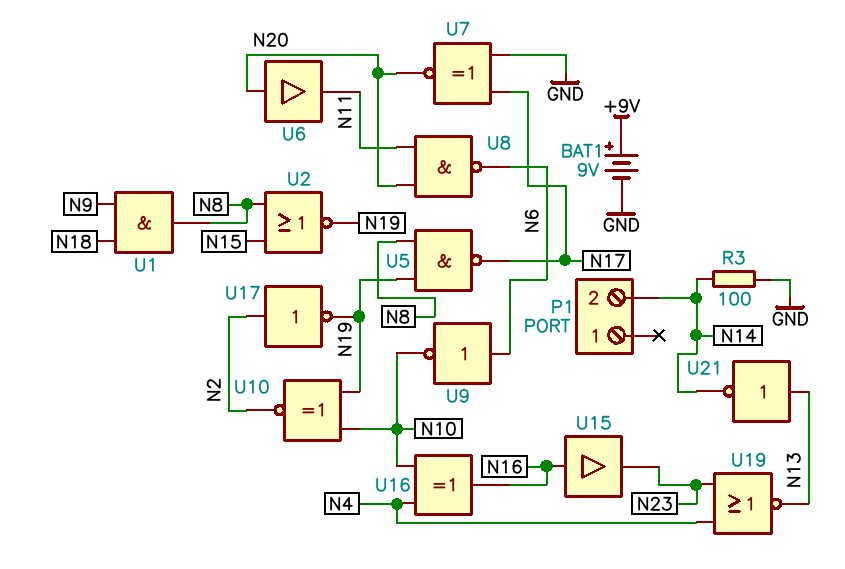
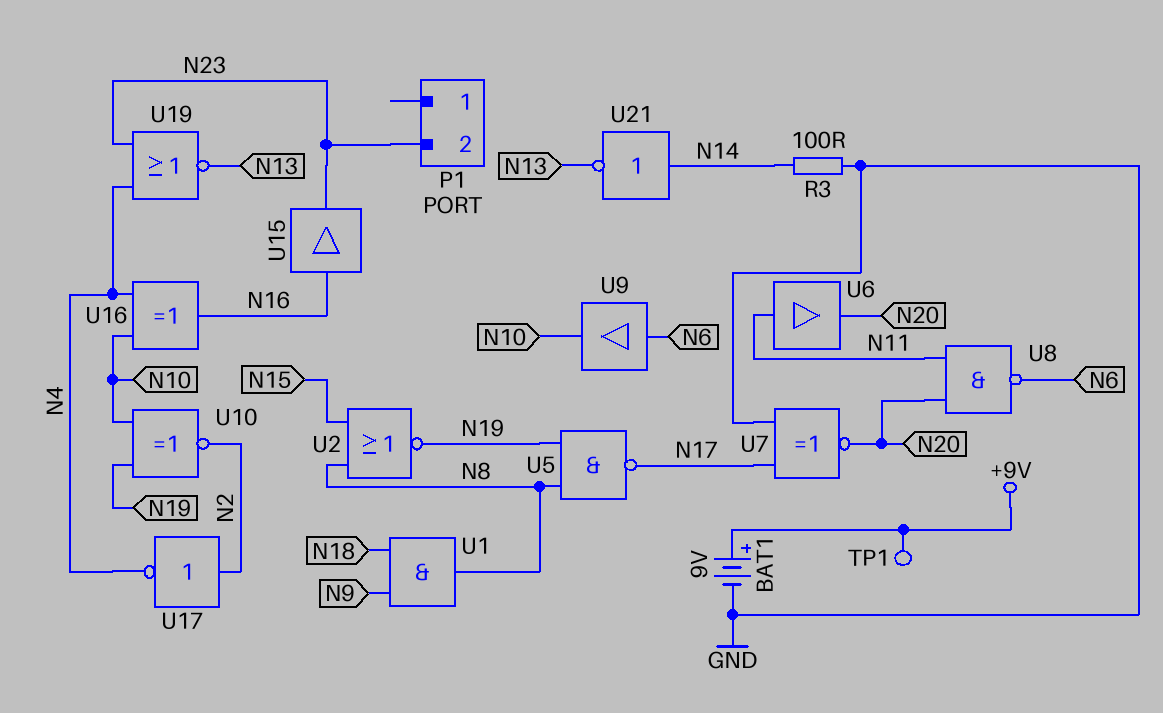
P1 pin 2: N14 -> N23
TP1: none -> test point (+9V)
U6: buffer (in N20, out N11) -> buffer (in N11, out N20)
U9: NOT (in N6, out N10) -> buffer (in N6, out N10)
U17: NOT (in N2, out N19) -> NOT (in N2, out N4)
U21: NOT (in N13, out N14) -> NOT (in N14, out N13)

